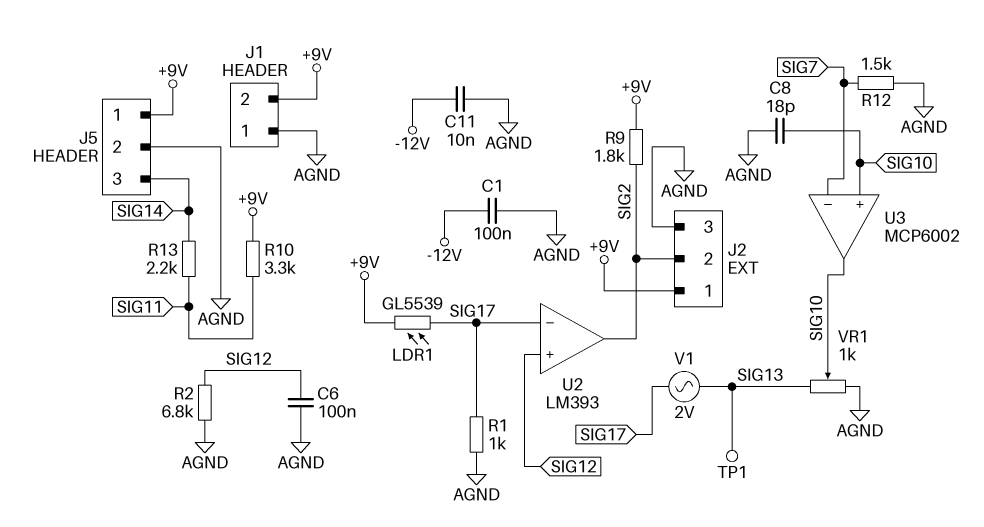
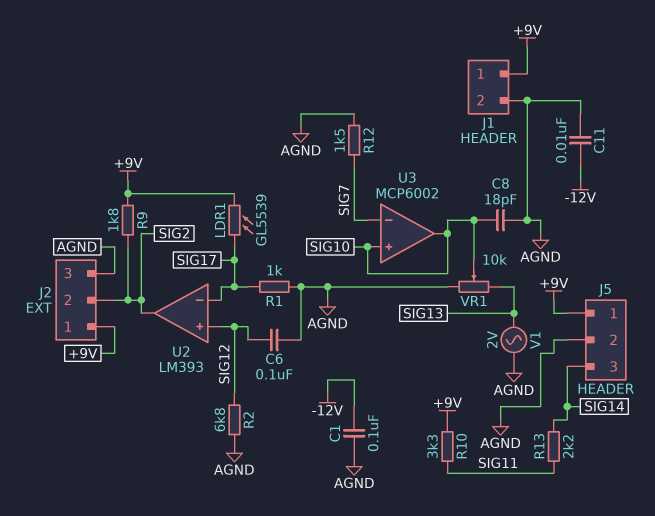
J1 pin 1: AGND -> +9V
J1 pin 2: +9V -> AGND
TP1: test point (SIG13) -> none
V1: AC 2V (SIG13, SIG17) -> AC 2V (AGND, SIG13)
VR1: 1k (AGND, SIG13, wiper SIG10) -> 10k (AGND, SIG13, wiper SIG10)

